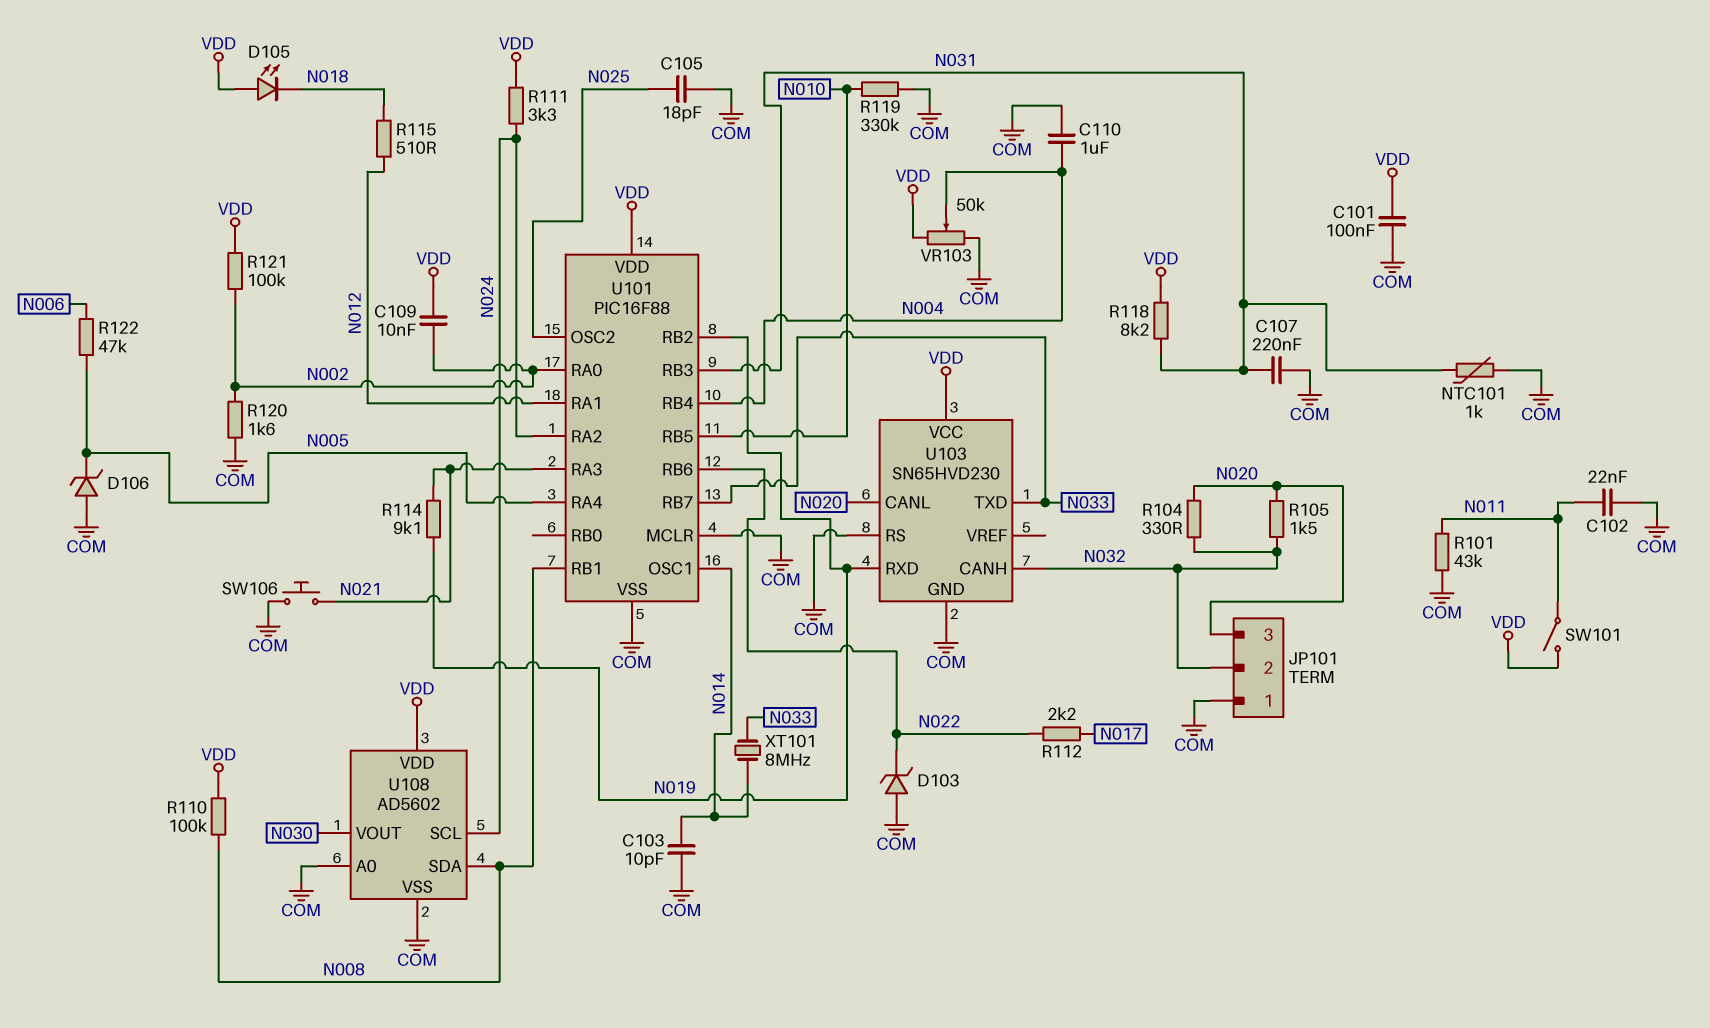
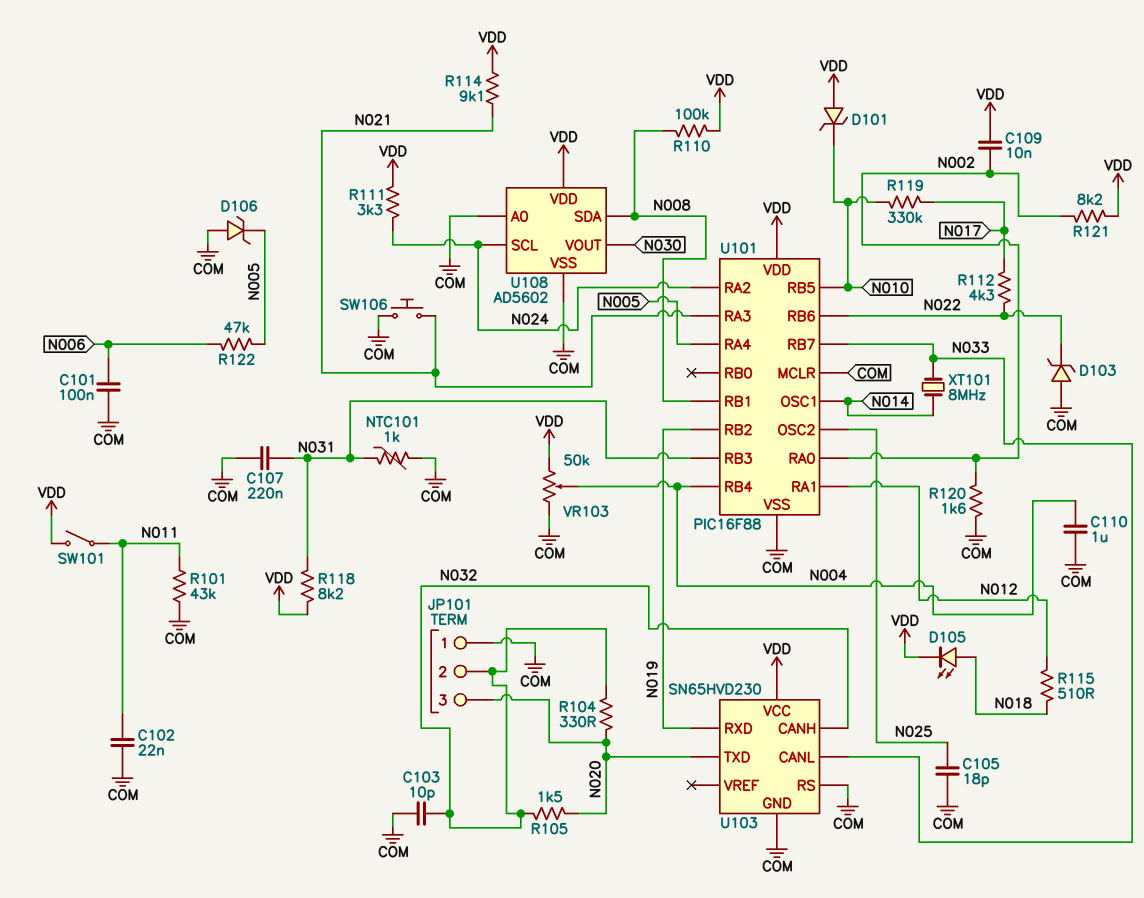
C101: 100nF (COM, VDD) -> 100nF (COM, N006)
C103: 10pF (COM, N014) -> 10pF (COM, N032)
D101: none -> zener (A VDD, K N010)
D105: LED (A VDD, K N018) -> LED (A N018, K VDD)
R112: 2.2k (N017, N022) -> 4.3k (N017, N022)
R114: 9.1k (N019, N021) -> 9.1k (N021, VDD)
R119: 330k (COM, N010) -> 330k (N010, N017)
R121: 100k (N002, VDD) -> 8.2k (N002, VDD)
U103 pin CANL: N020 -> N033
U103 pin TXD: N033 -> N020

